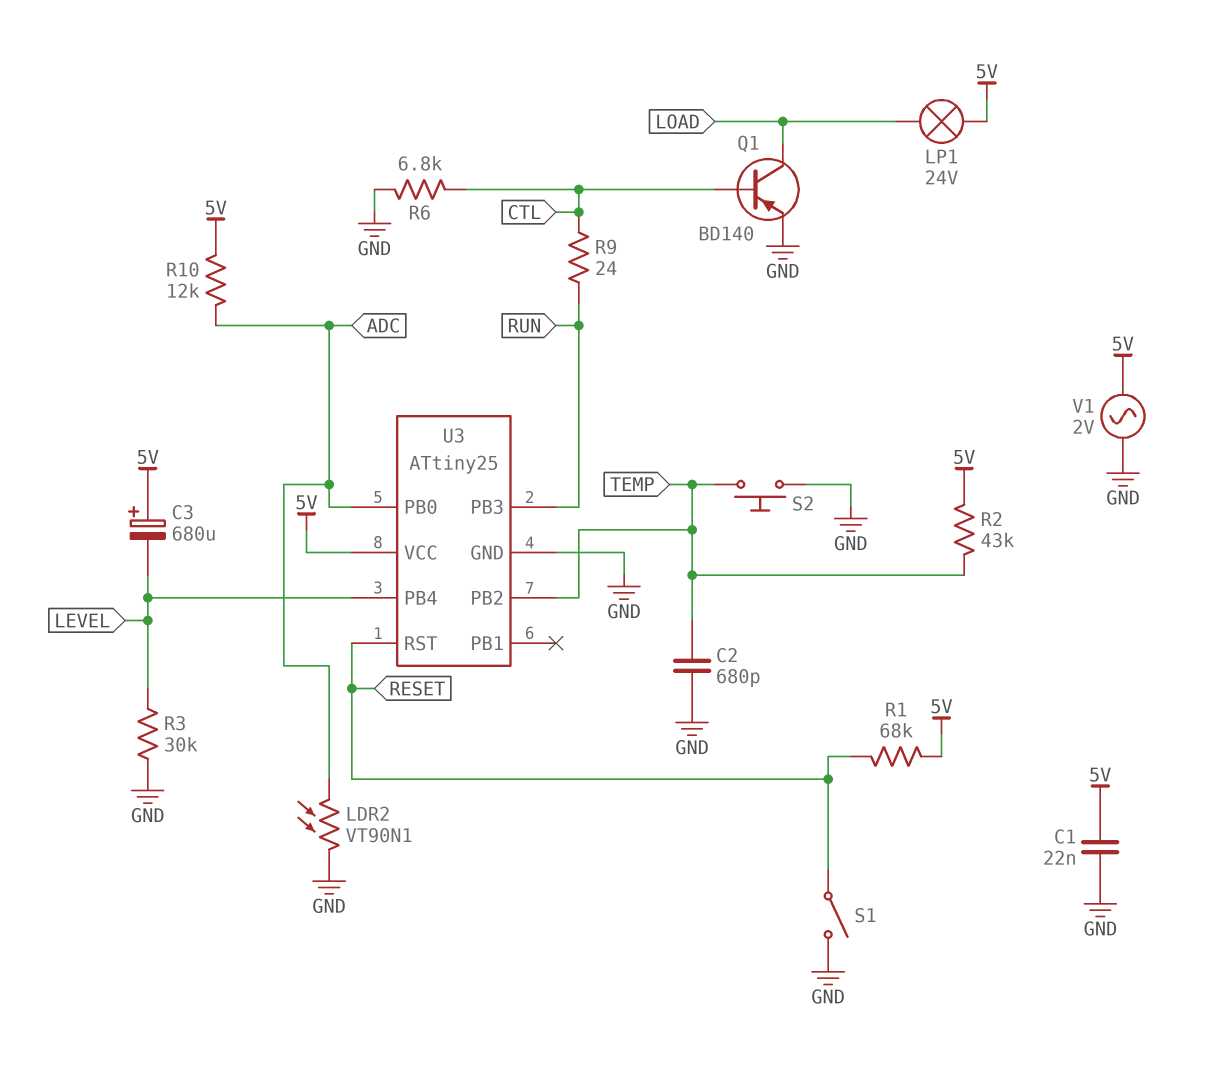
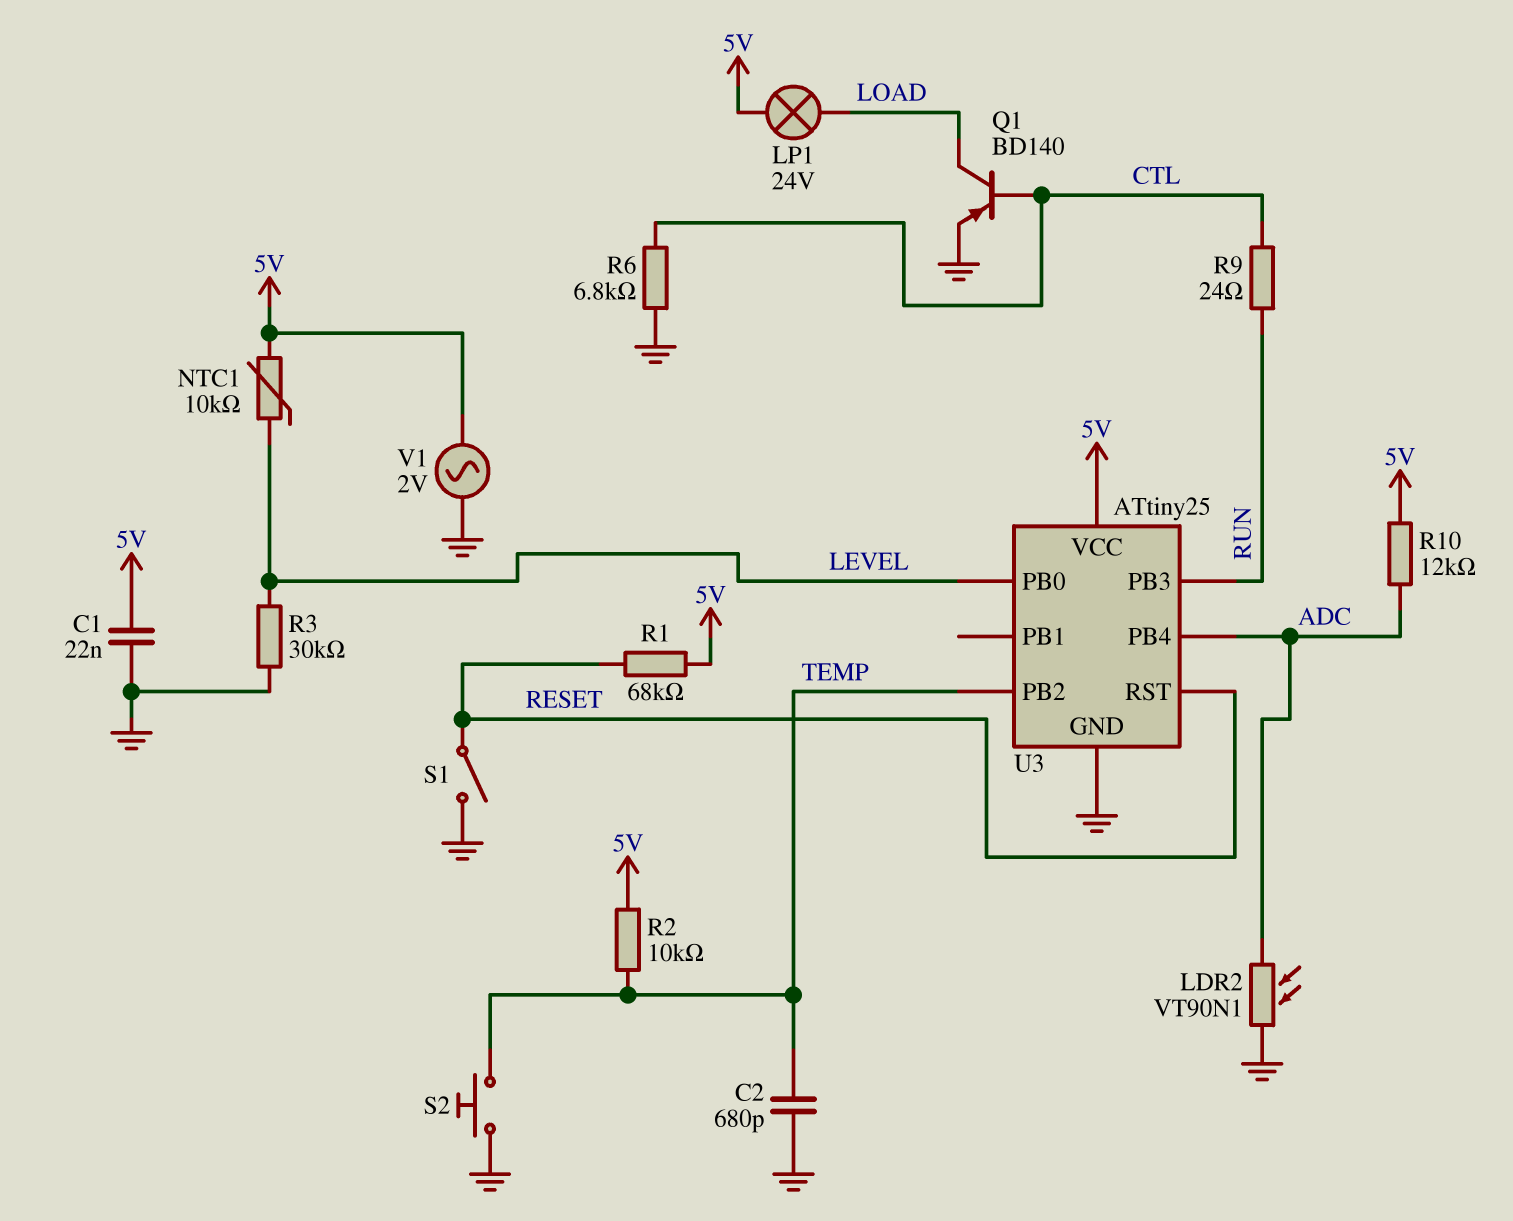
C3: 680uF (plus 5V, minus LEVEL) -> none
NTC1: none -> 10k (5V, LEVEL)
R2: 43k (5V, TEMP) -> 10k (5V, TEMP)
U3 pin PB0: ADC -> LEVEL
U3 pin PB4: LEVEL -> ADC

